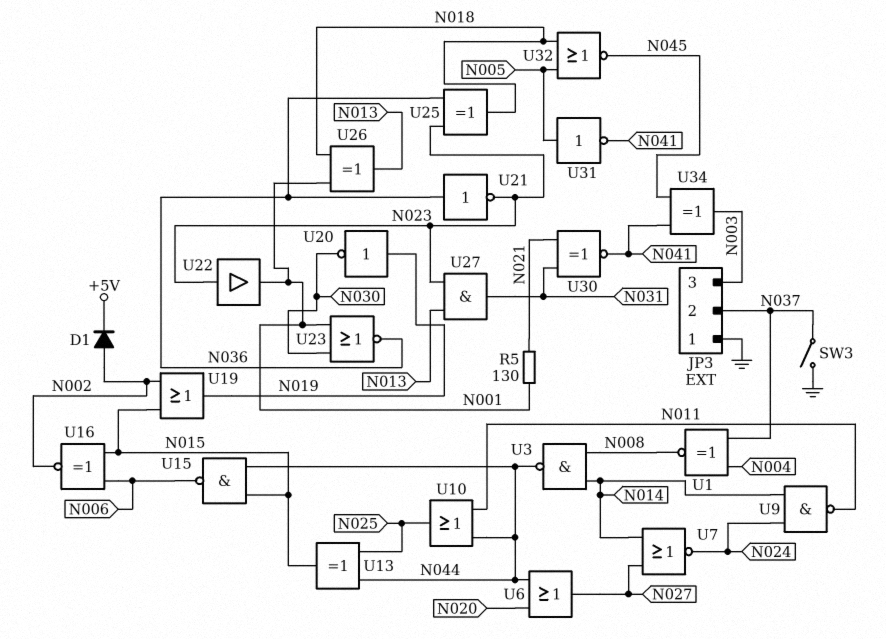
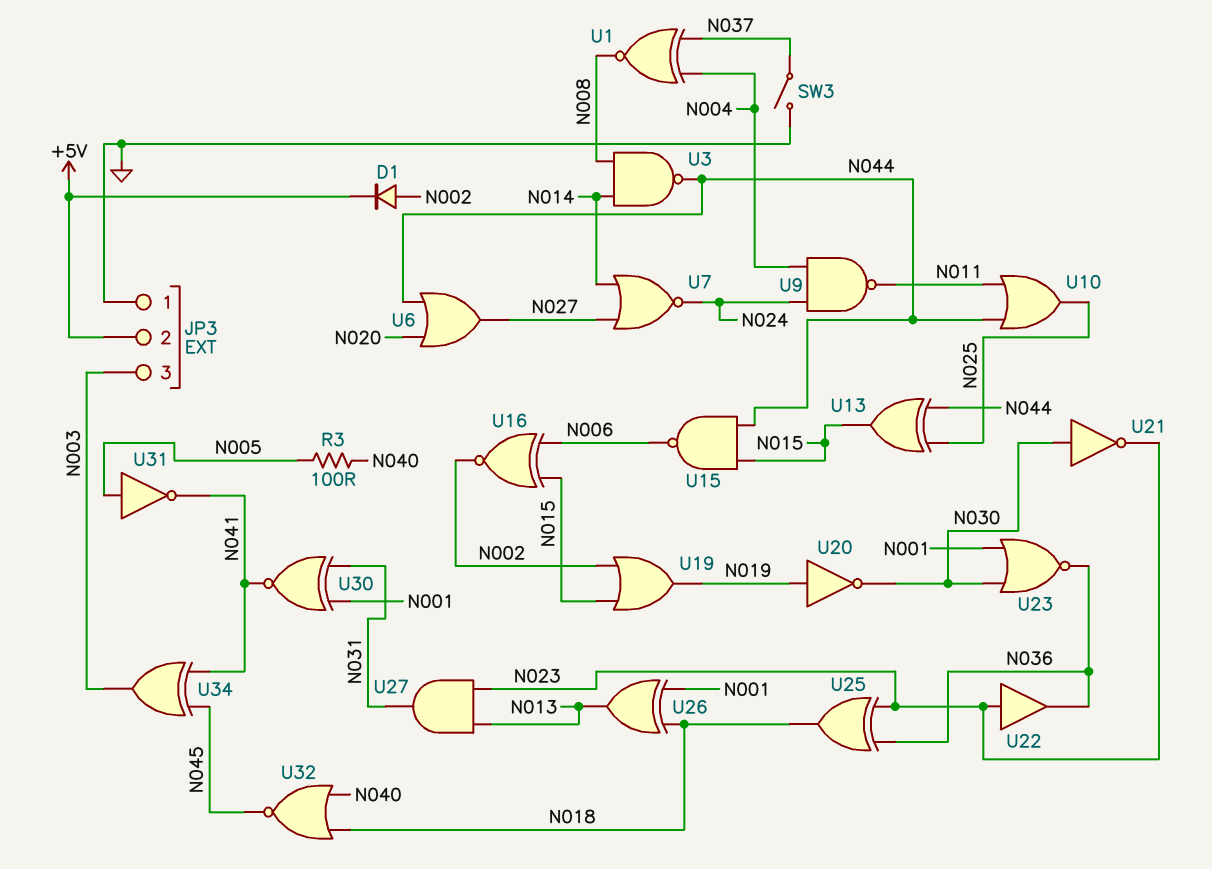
JP3 pin 2: N037 -> +5V
R3: none -> 100 (N005, N040)
R5: 130 (N001, N021) -> none
U9: NAND (in N014, in N024, out N011) -> NAND (in N004, in N024, out N011)
U21: NOT (in N036, out N023) -> NOT (in N030, out N023)
U22: buffer (in N023, out N001) -> buffer (in N023, out N036)
U30: XNOR (in N021, in N031, out N041) -> XNOR (in N001, in N031, out N041)
U32: NOR (in N005, in N018, out N045) -> NOR (in N018, in N040, out N045)

